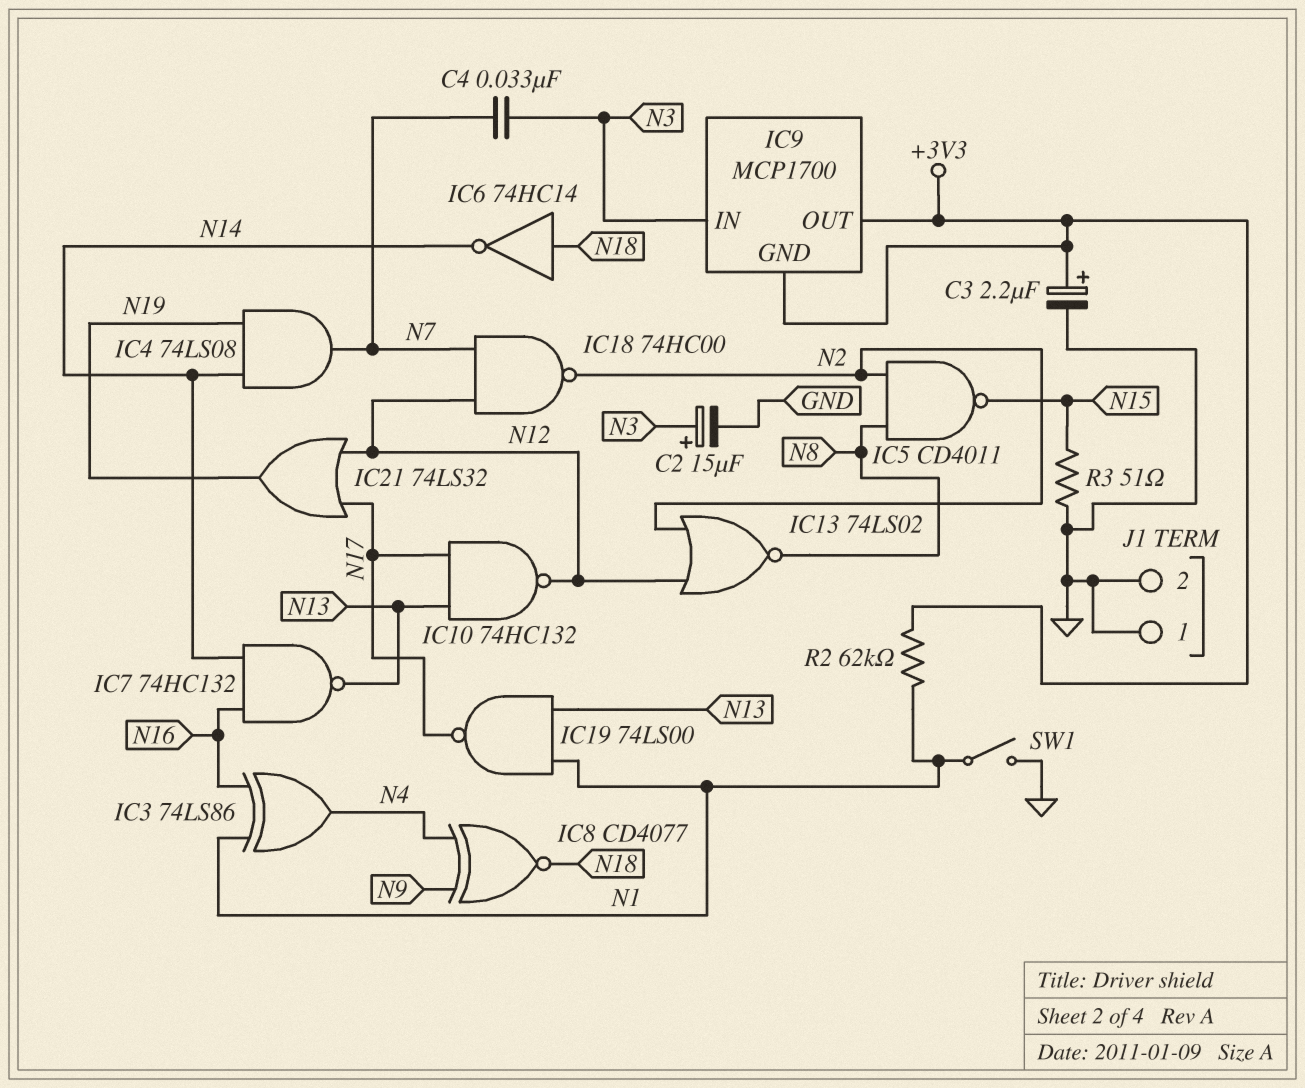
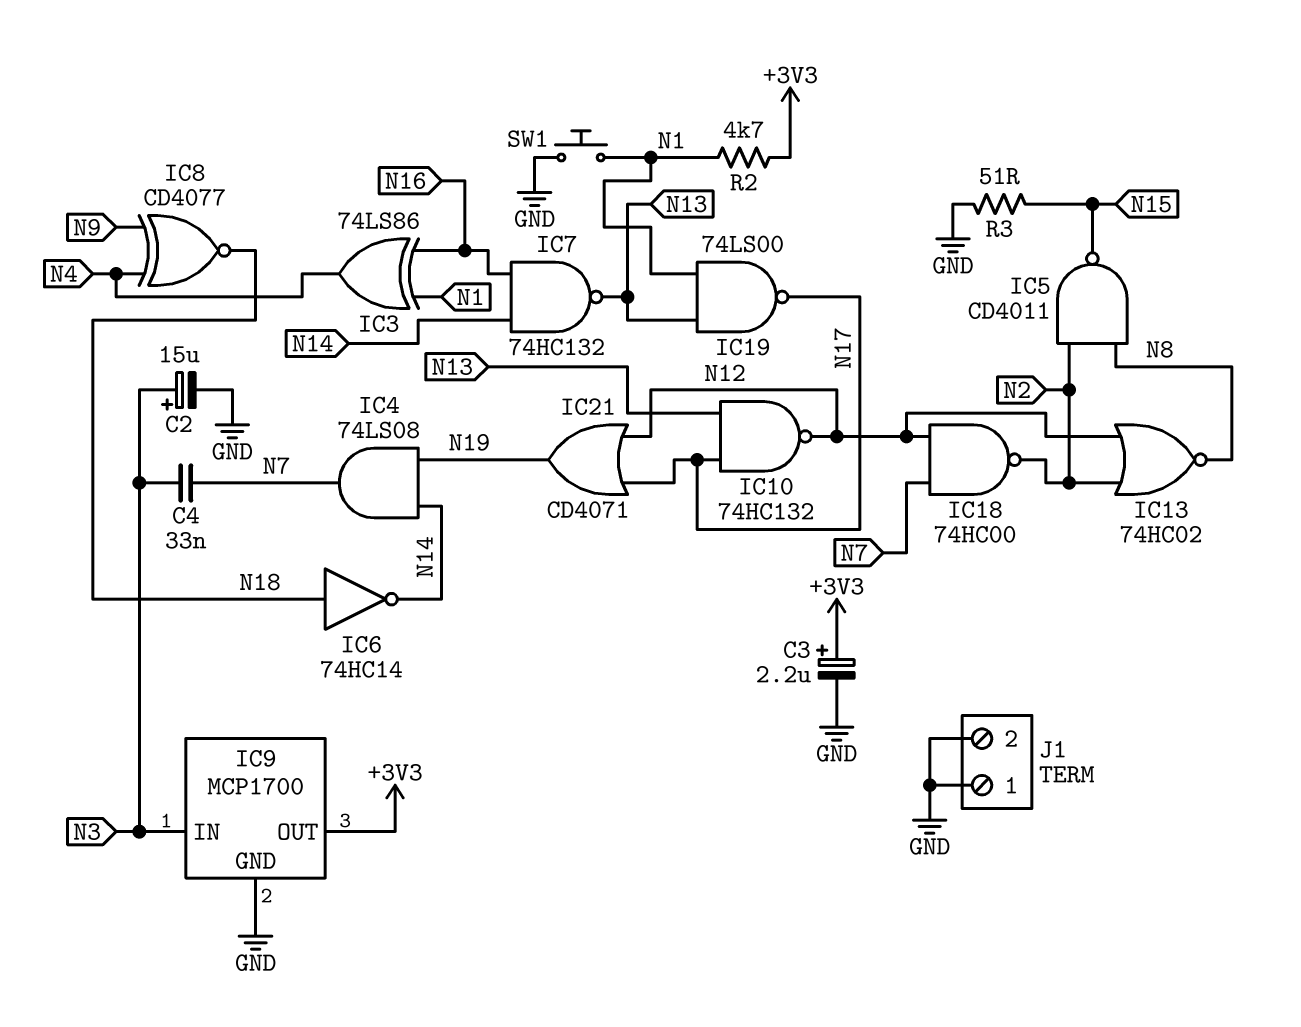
IC9 pin GND: +3V3 -> GND
IC13: NOR 74LS02 (in N2, in N12, out N8) -> NOR 74HC02 (in N2, in N12, out N8)
IC21: OR 74LS32 (in N12, in N17, out N19) -> OR CD4071 (in N12, in N17, out N19)
R2: 62k (+3V3, N1) -> 4.7k (+3V3, N1)
SW1: switch (GND, N1) -> button (GND, N1)

